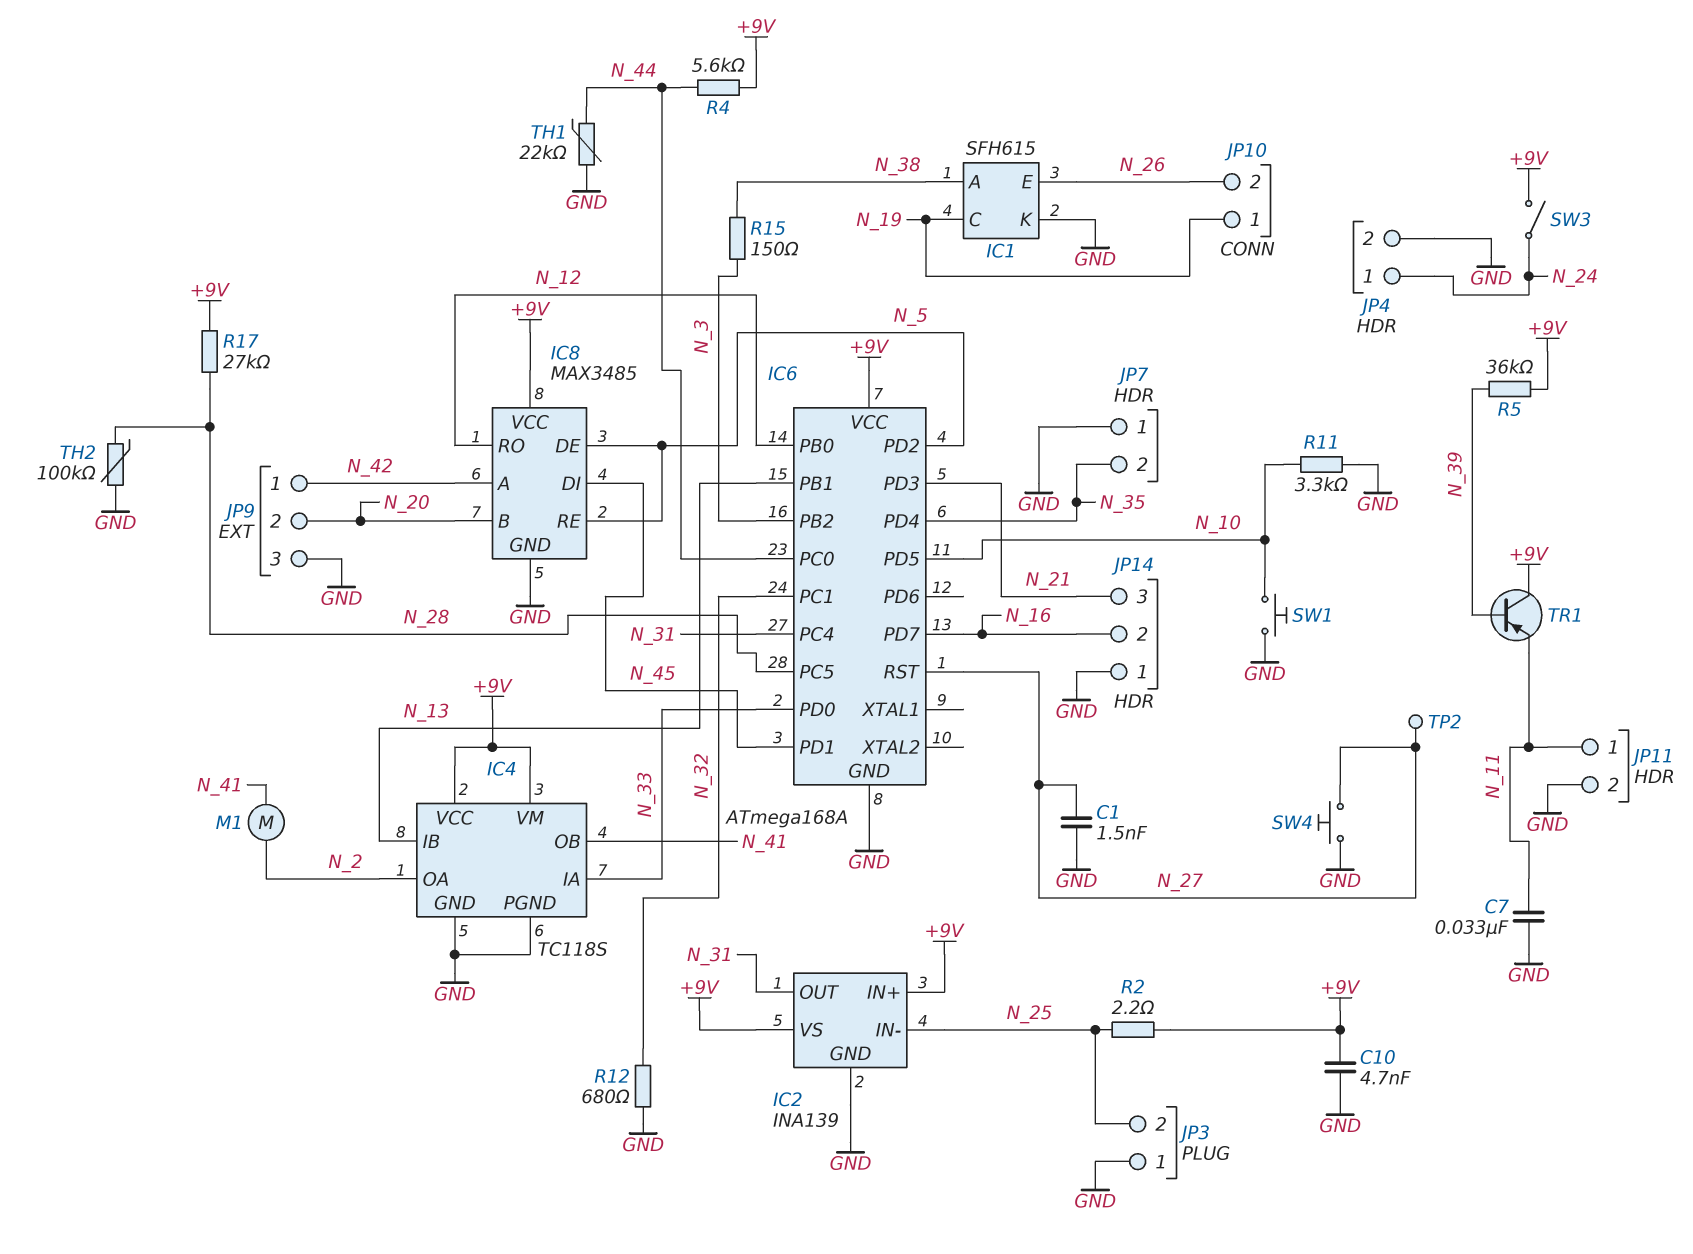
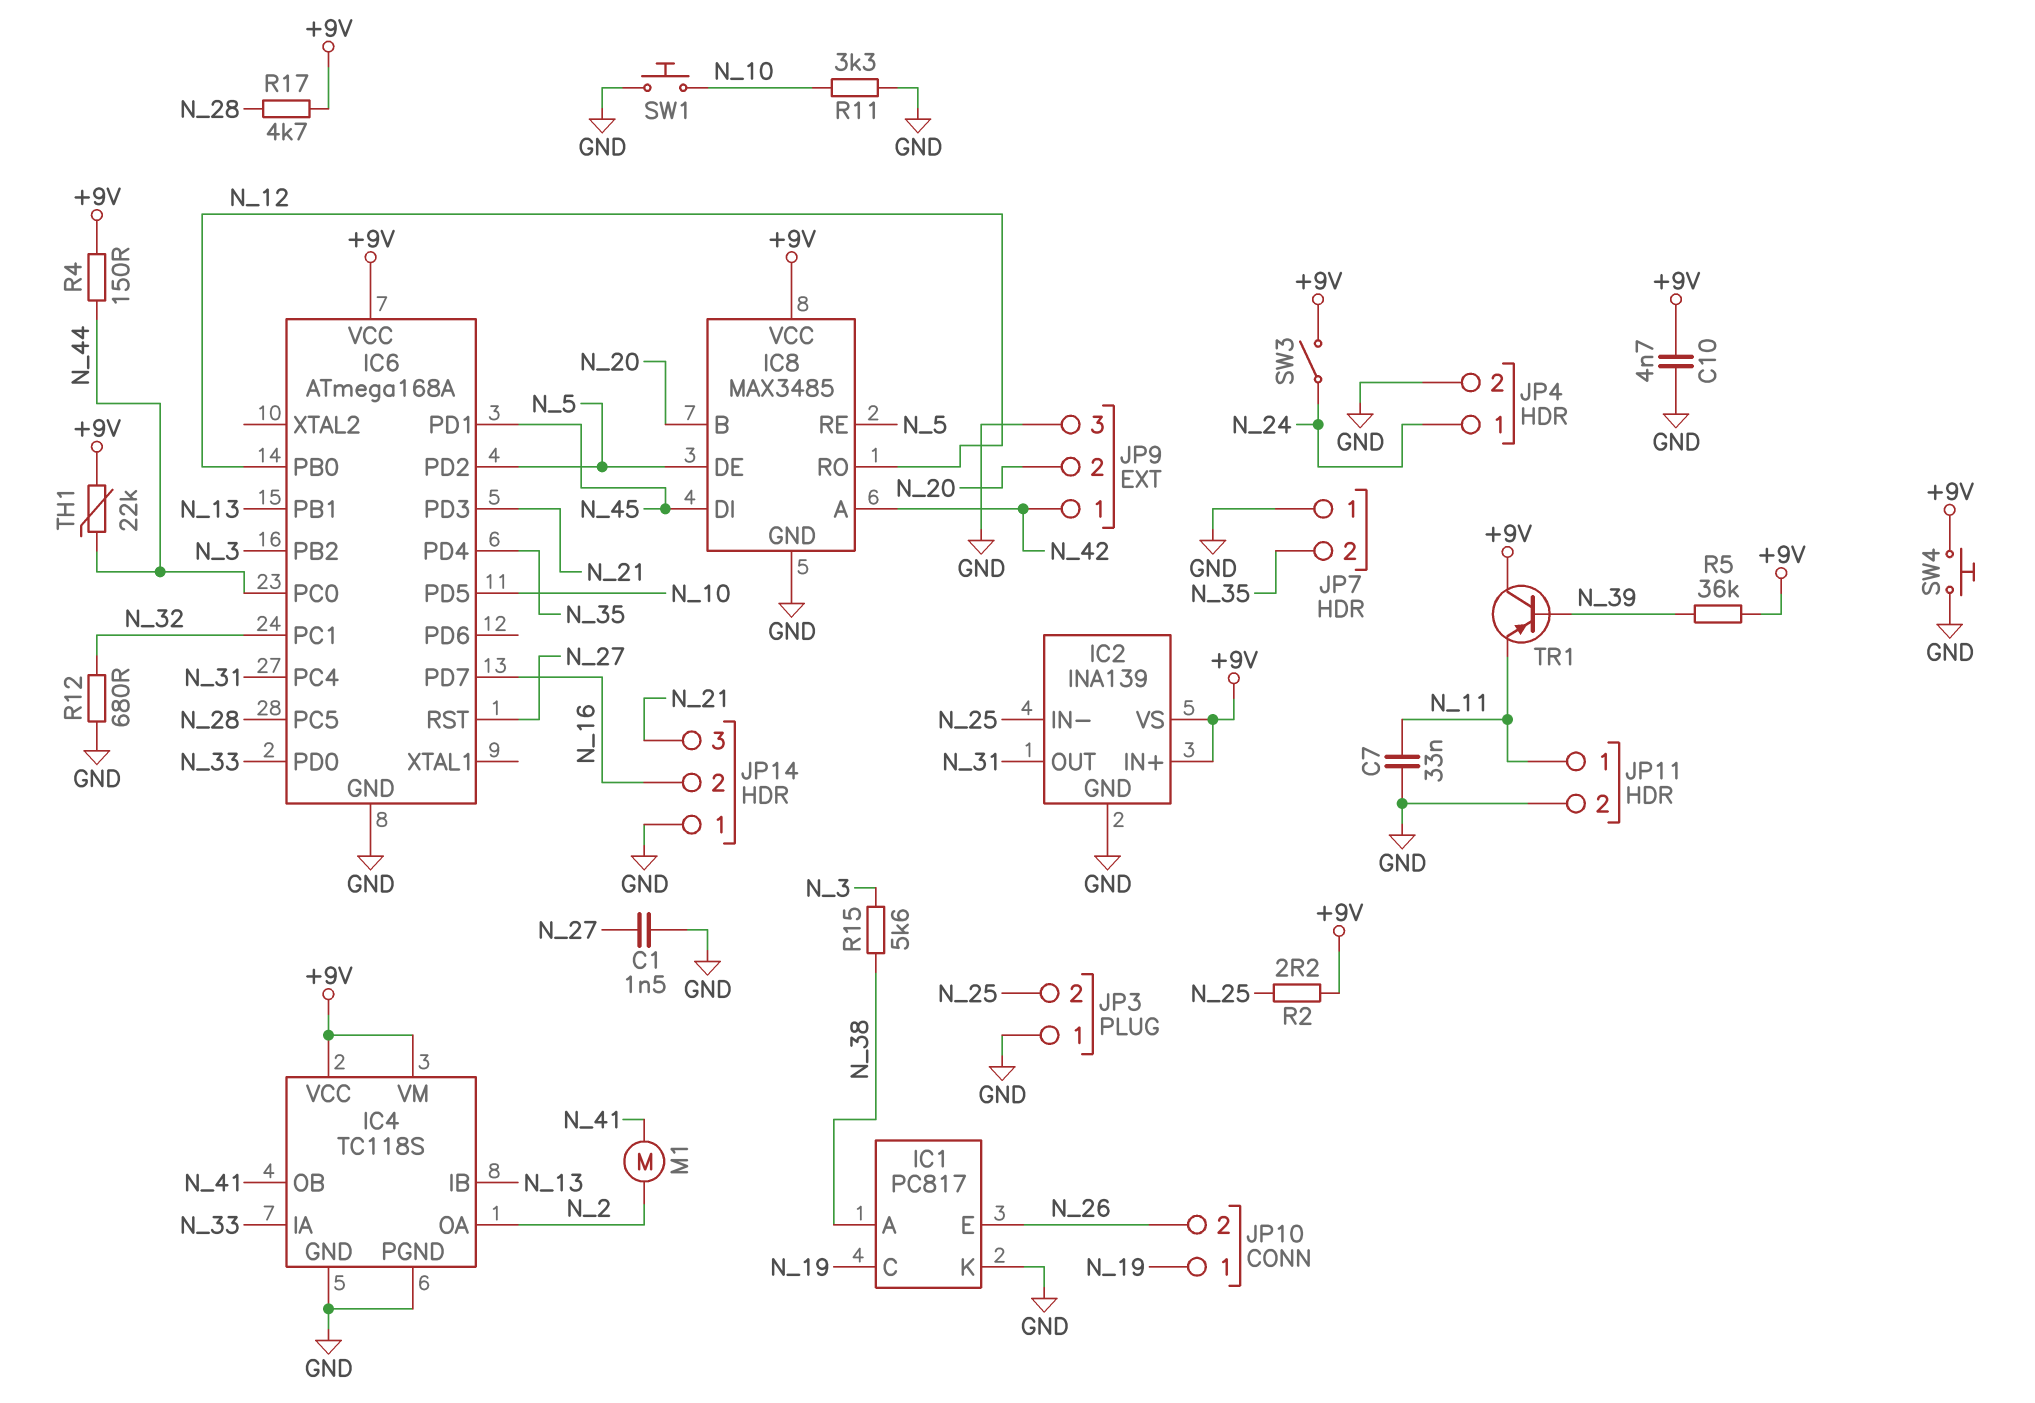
IC1: SFH615 -> PC817
R4: 5.6k (+9V, N_44) -> 150 (+9V, N_44)
R15: 150 (N_3, N_38) -> 5.6k (N_3, N_38)
R17: 27k (+9V, N_28) -> 4.7k (+9V, N_28)
SW4: button (GND, N_27) -> button (+9V, GND)
TH1: 22k (GND, N_44) -> 22k (+9V, N_44)
TH2: 100k (GND, N_28) -> none
TP2: test point (N_27) -> none

